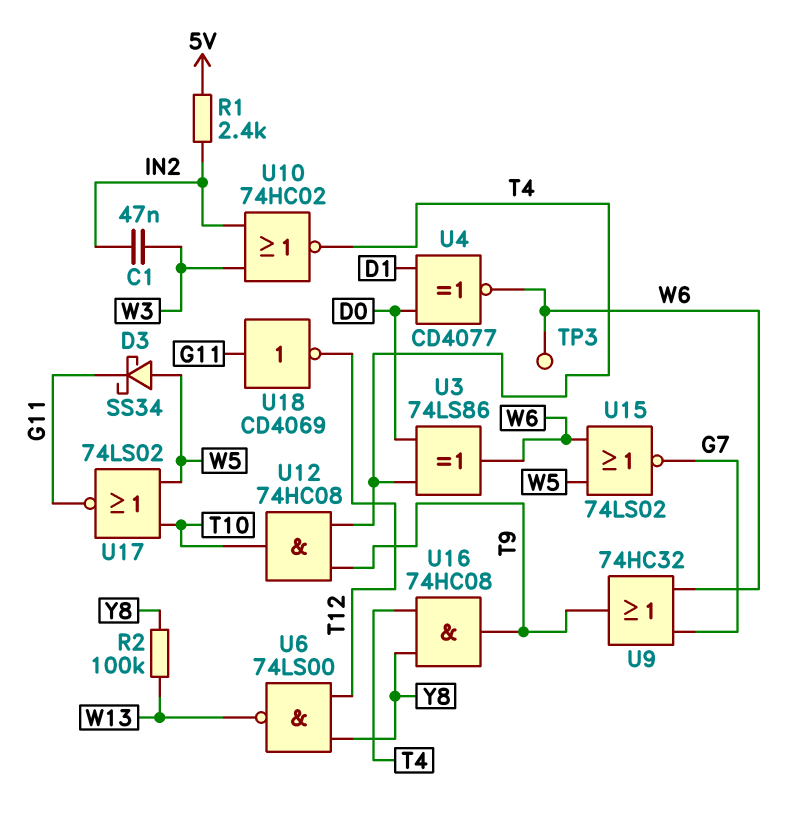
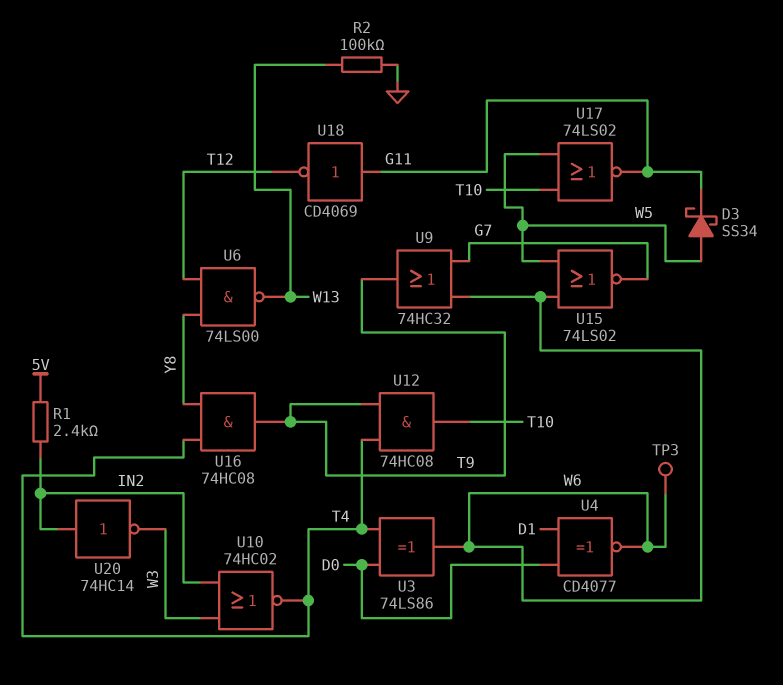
C1: 47nF (IN2, W3) -> none
R2: 100k (W13, Y8) -> 100k (GND, W13)
U20: none -> NOT 74HC14 (in IN2, out W3)

